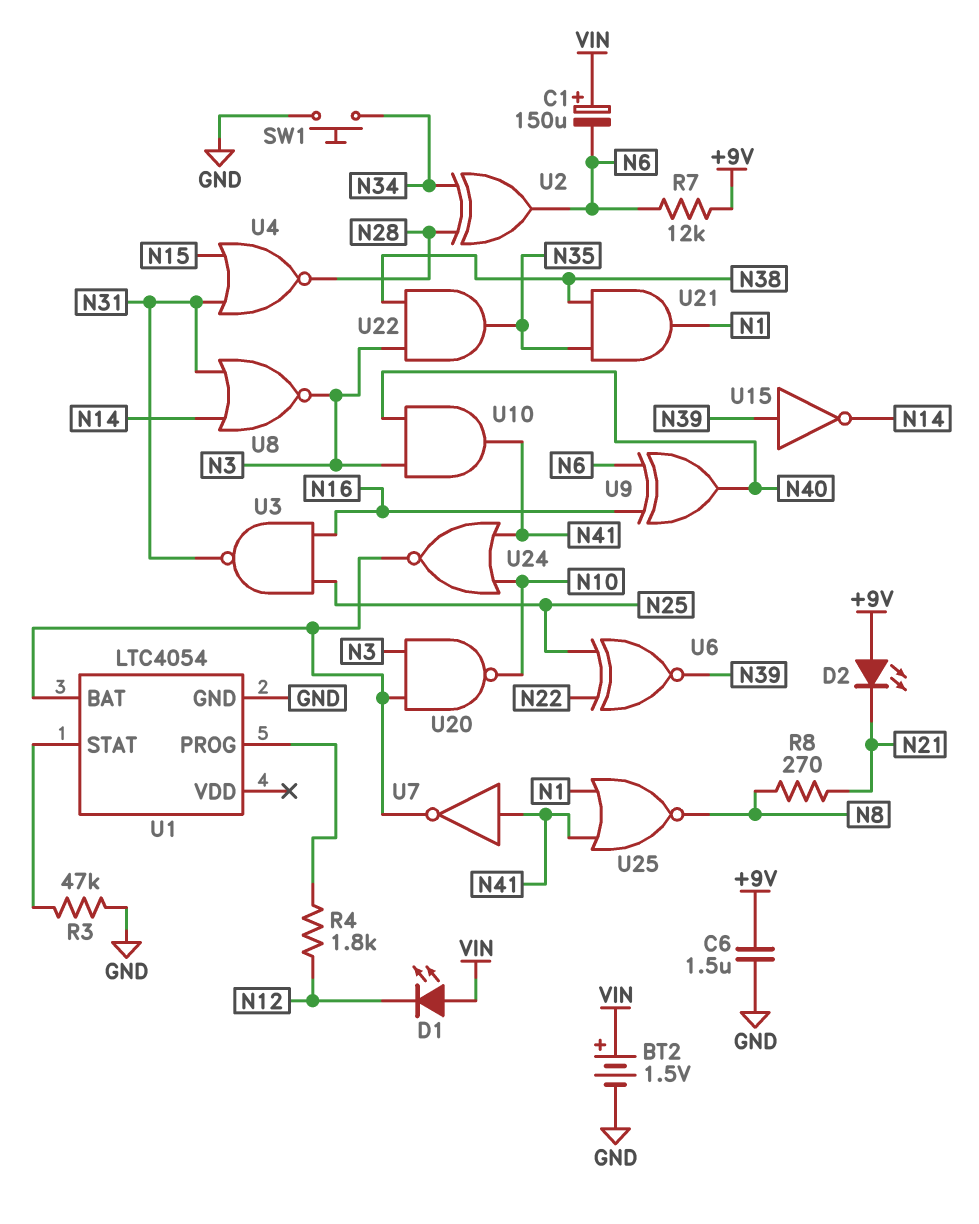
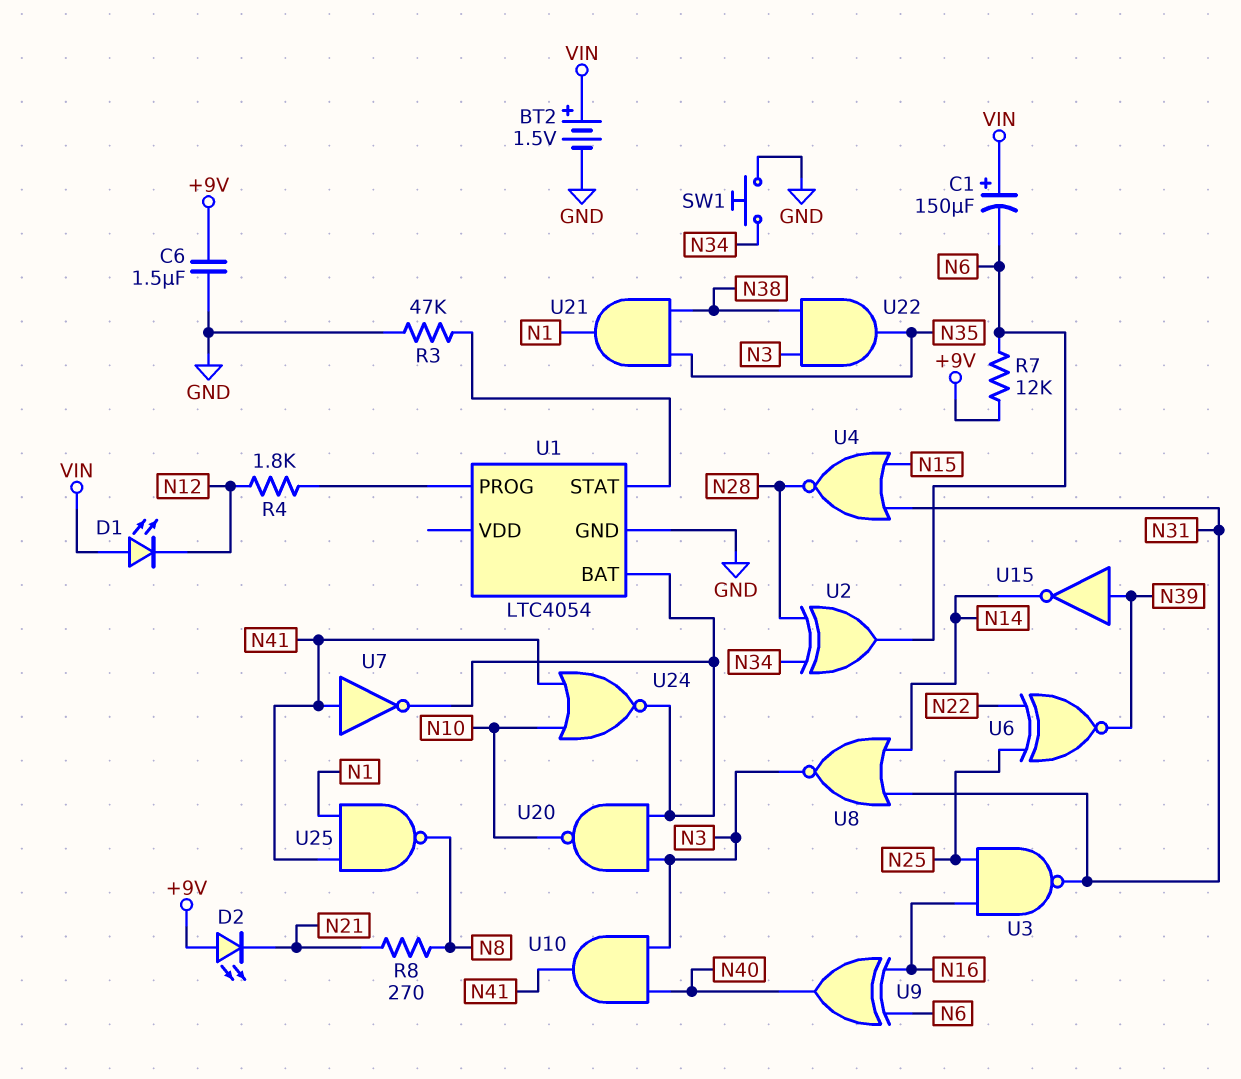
U25: NOR (in N1, in N41, out N8) -> NAND (in N1, in N41, out N8)

